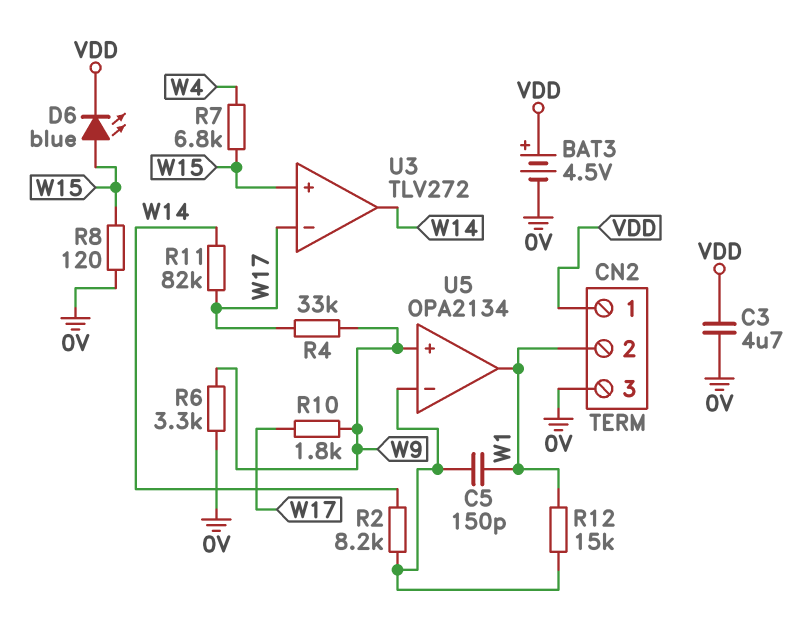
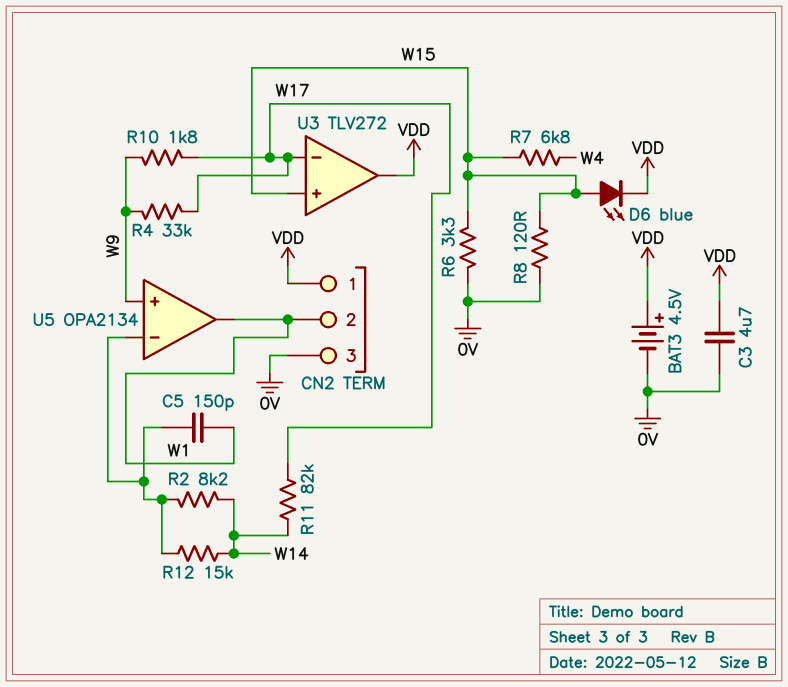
R6: 3.3k (0V, W9) -> 3.3k (0V, W15)
R12: 15k (U5/in-, W1) -> 15k (U5/in-, W14)
U3 pin out: W14 -> VDD

